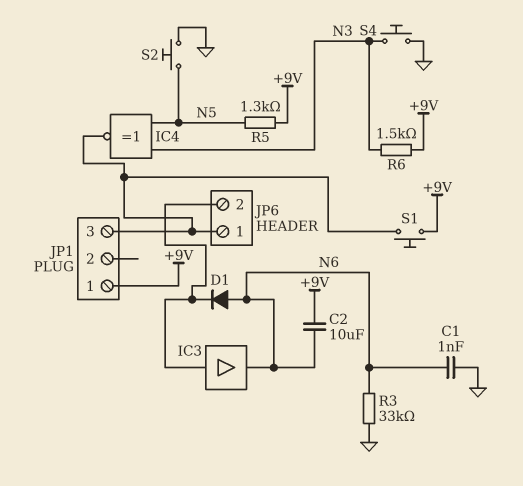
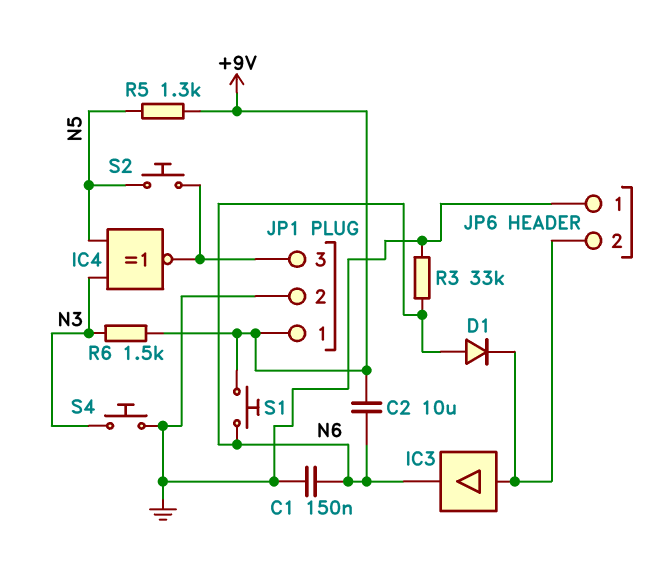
C1: 1nF (GND, N6) -> 150nF (GND, N6)
JP1 pin 2: none -> GND
JP6 pin 1: JP1/3 -> GND
S1: button (+9V, JP1/3) -> button (+9V, N6)
S2: button (GND, N5) -> button (JP1/3, N5)

